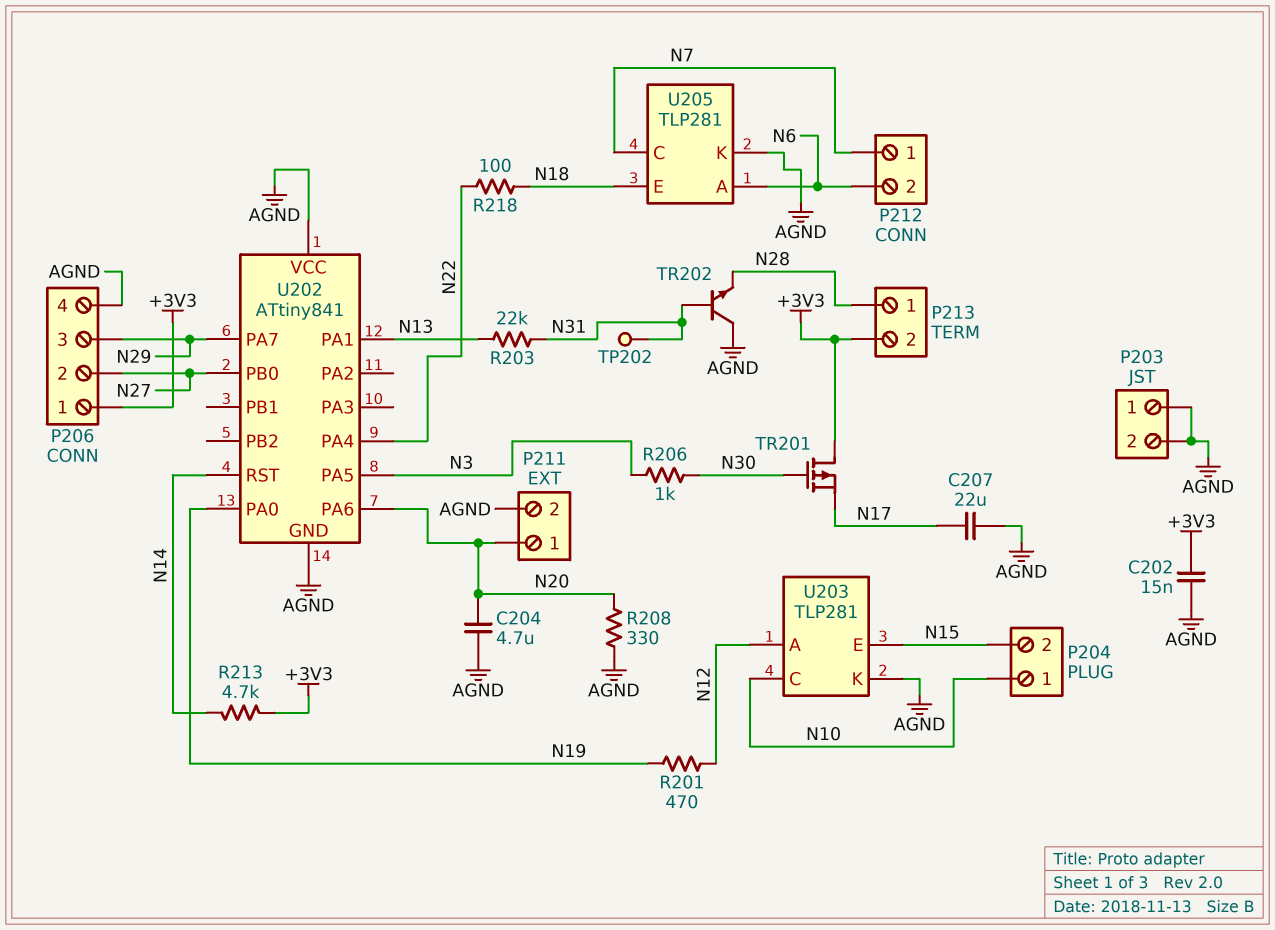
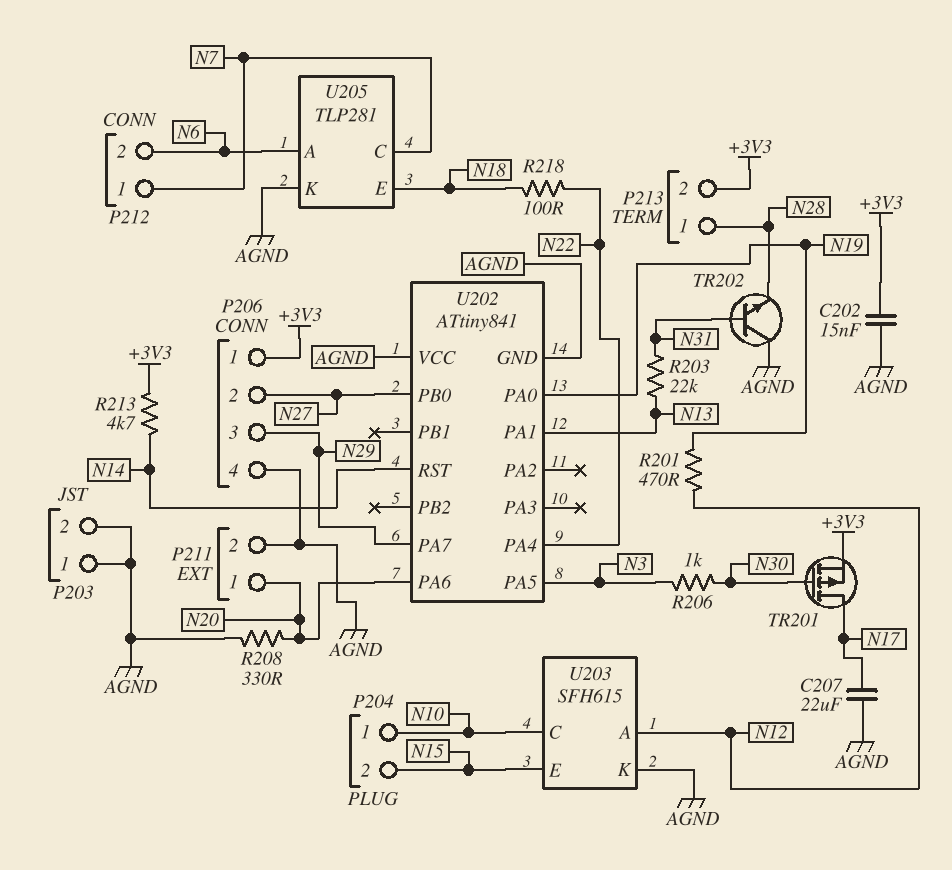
C204: 4.7uF (AGND, N20) -> none
TP202: test point (N31) -> none
TR201: PMOS (G N30, D +3V3, S N17) -> PMOS (G N30, D N17, S +3V3)
U203: TLP281 -> SFH615

